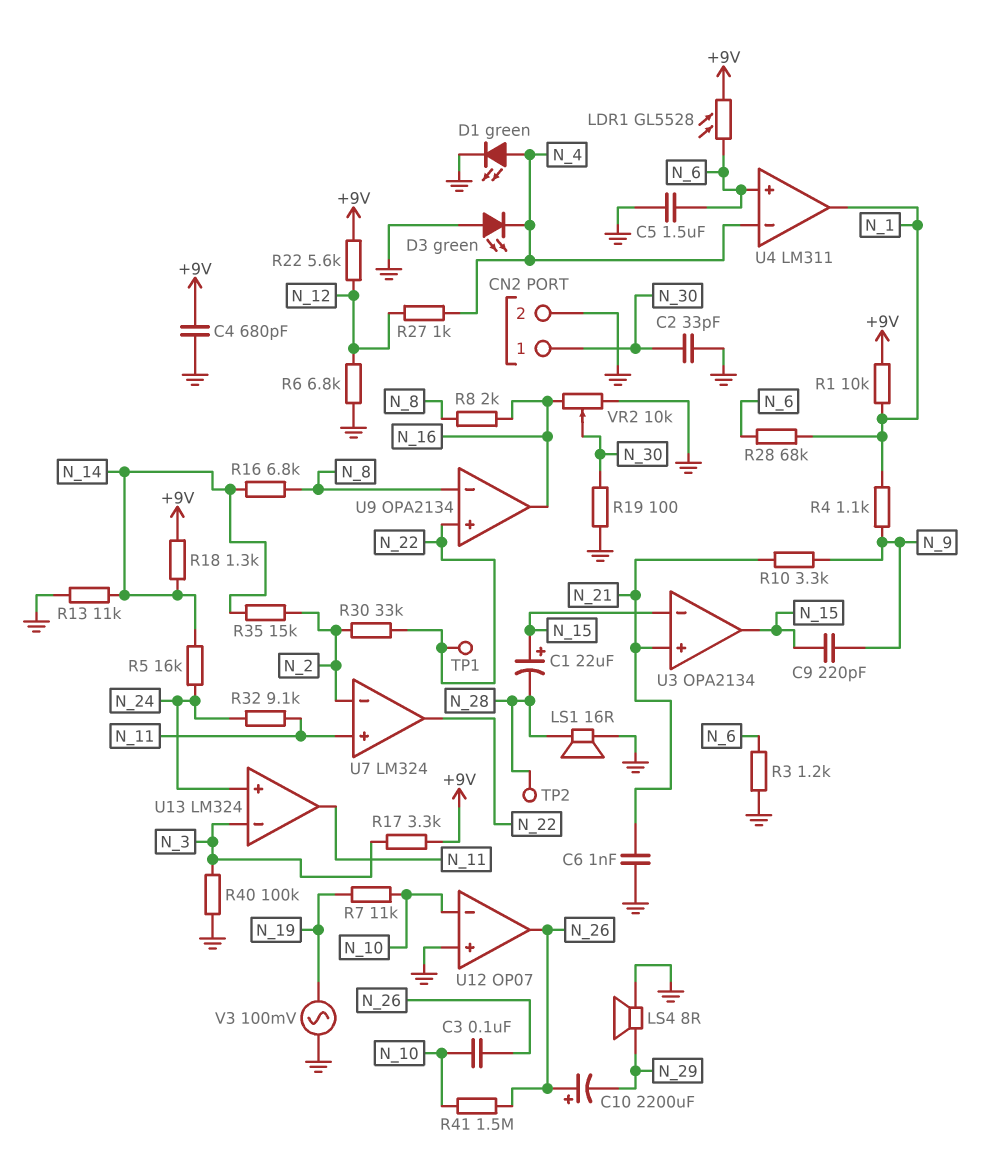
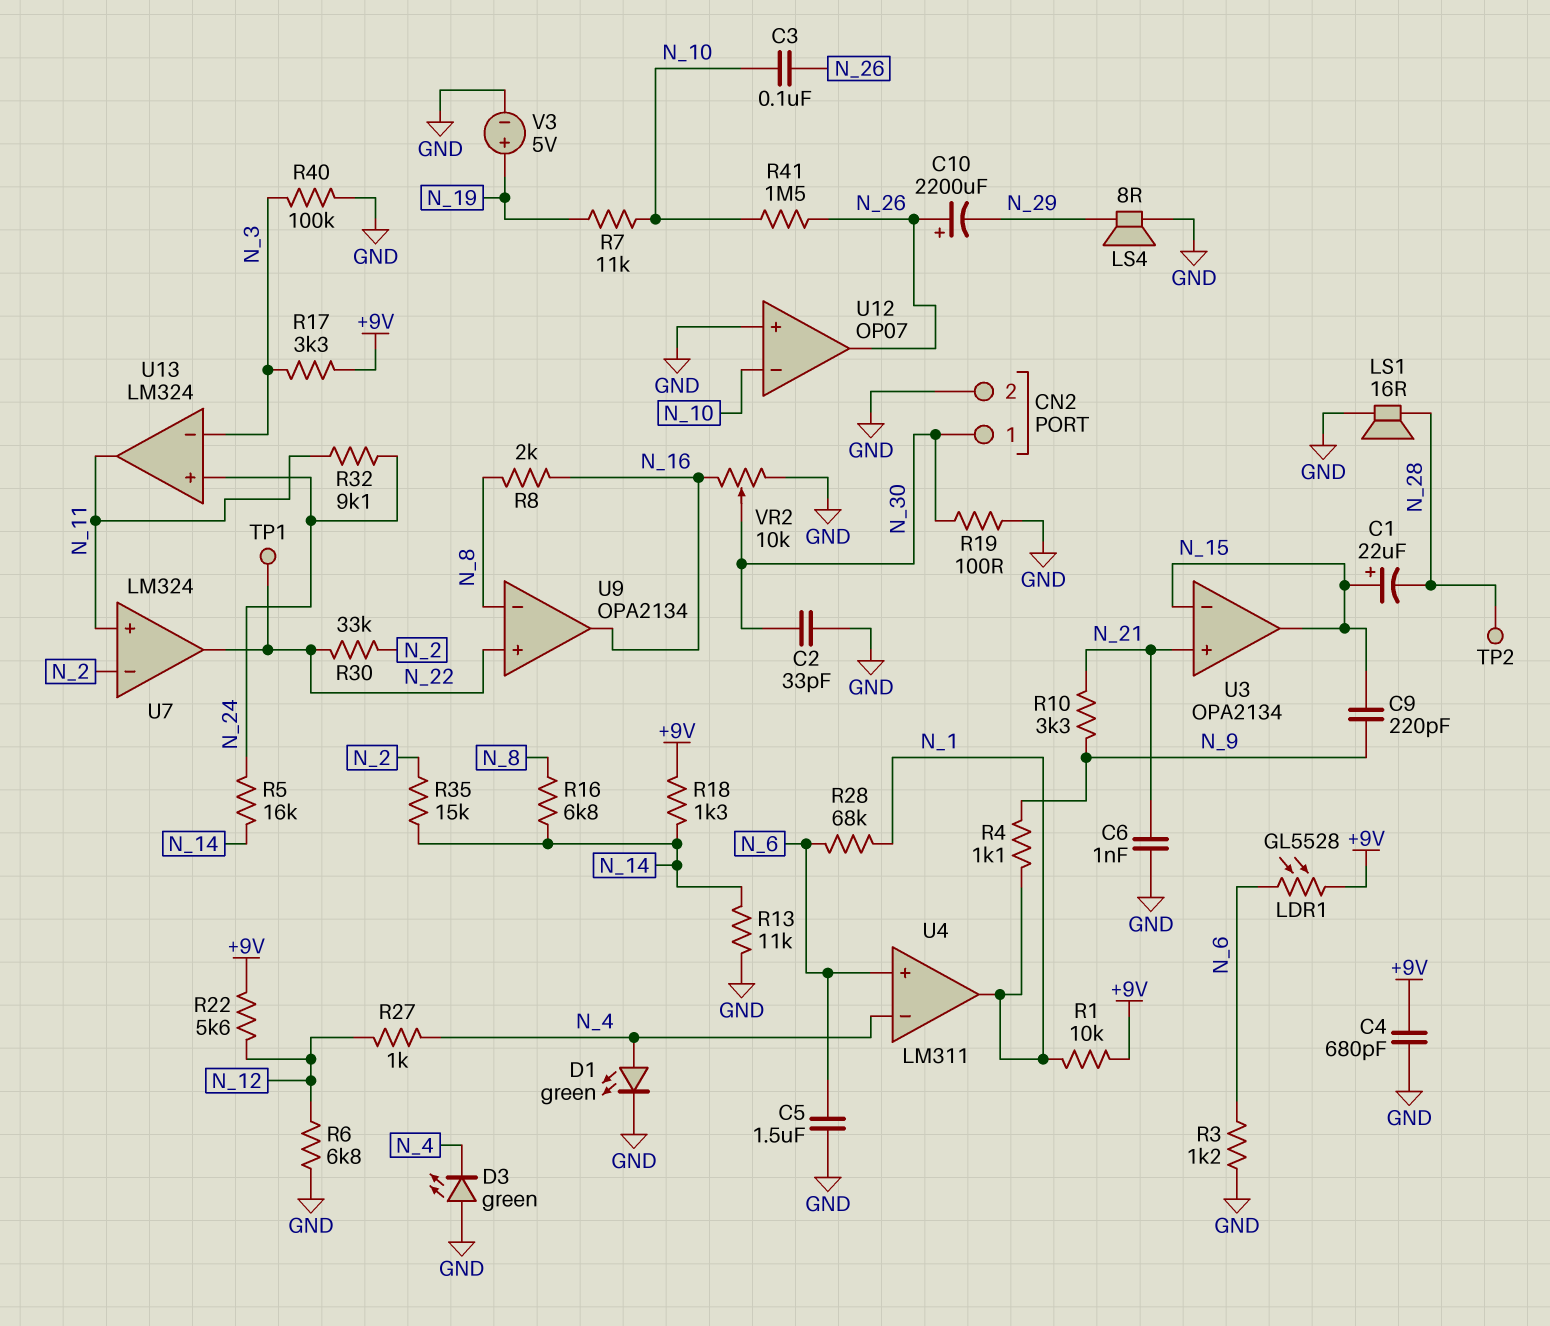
V3: AC 100mV (GND, N_19) -> 5V (plus N_19, minus GND)

